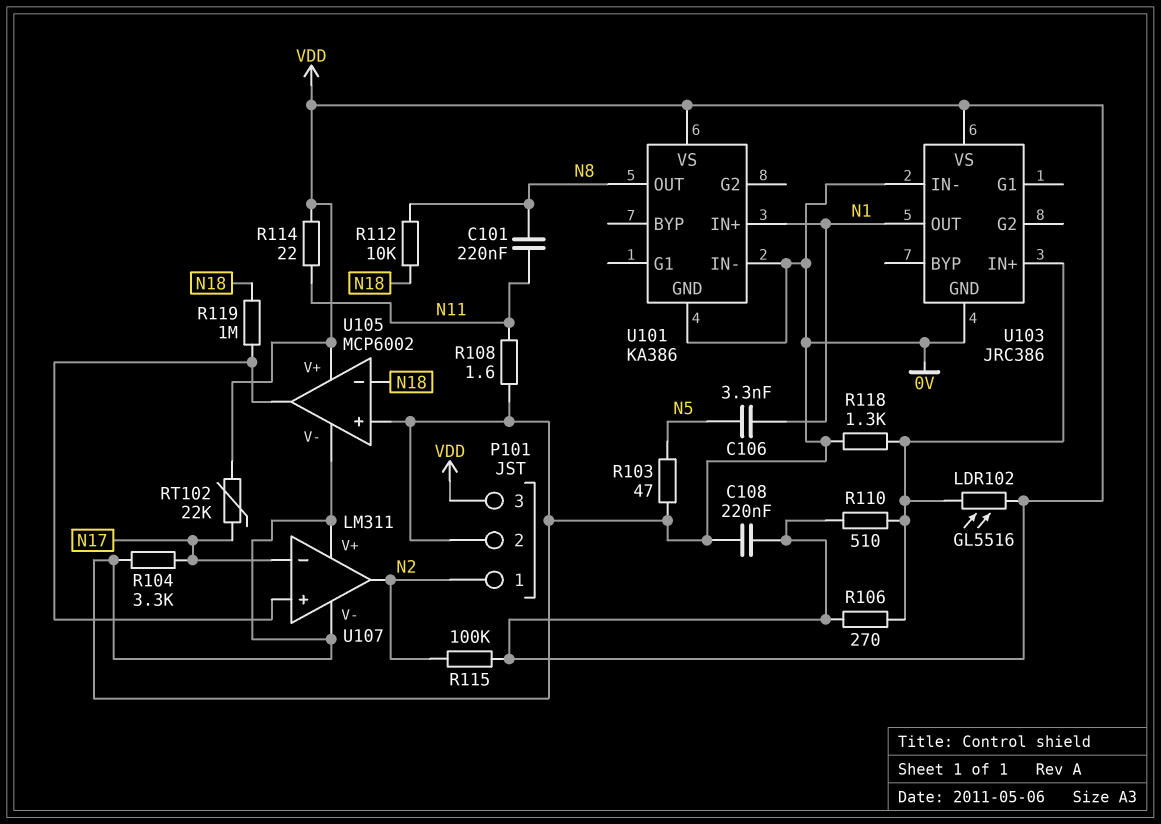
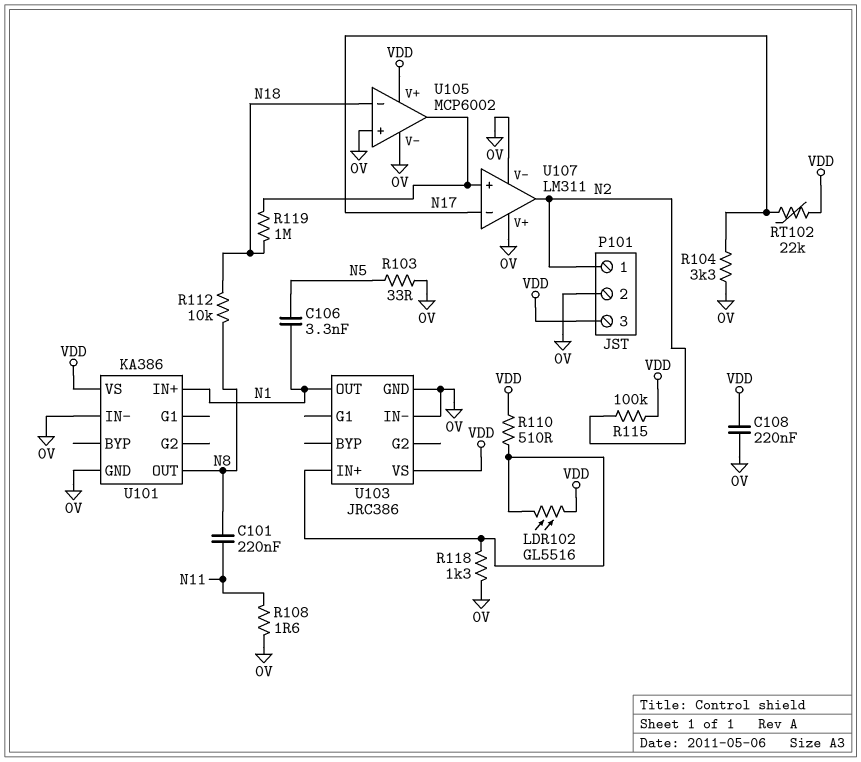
R103: 47 (0V, N5) -> 33 (0V, N5)
R106: 270 (U103/IN+, VDD) -> none
R114: 22 (N11, VDD) -> none

